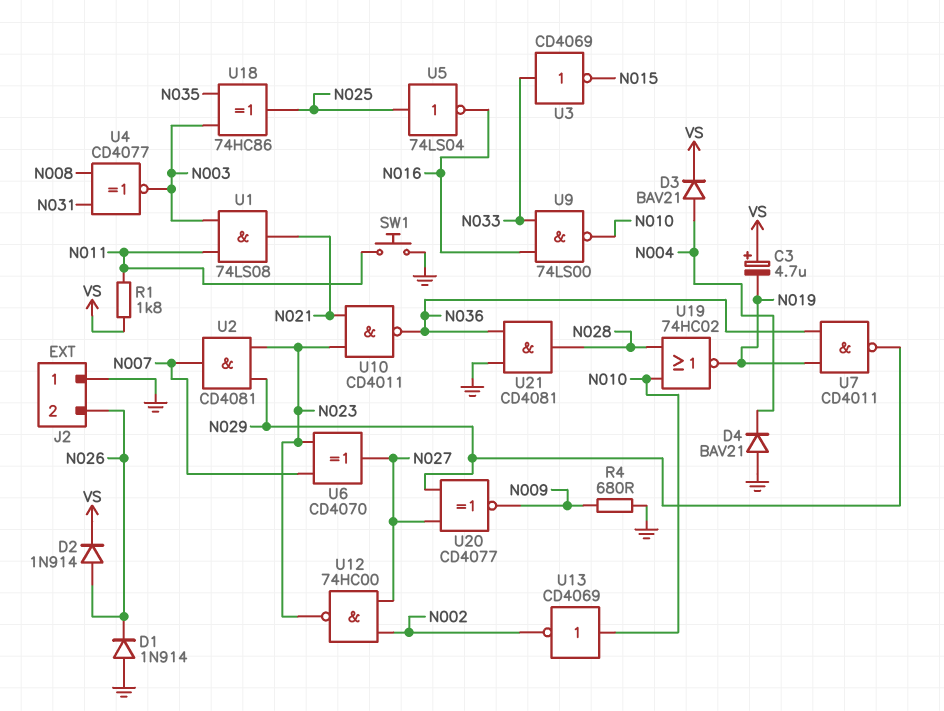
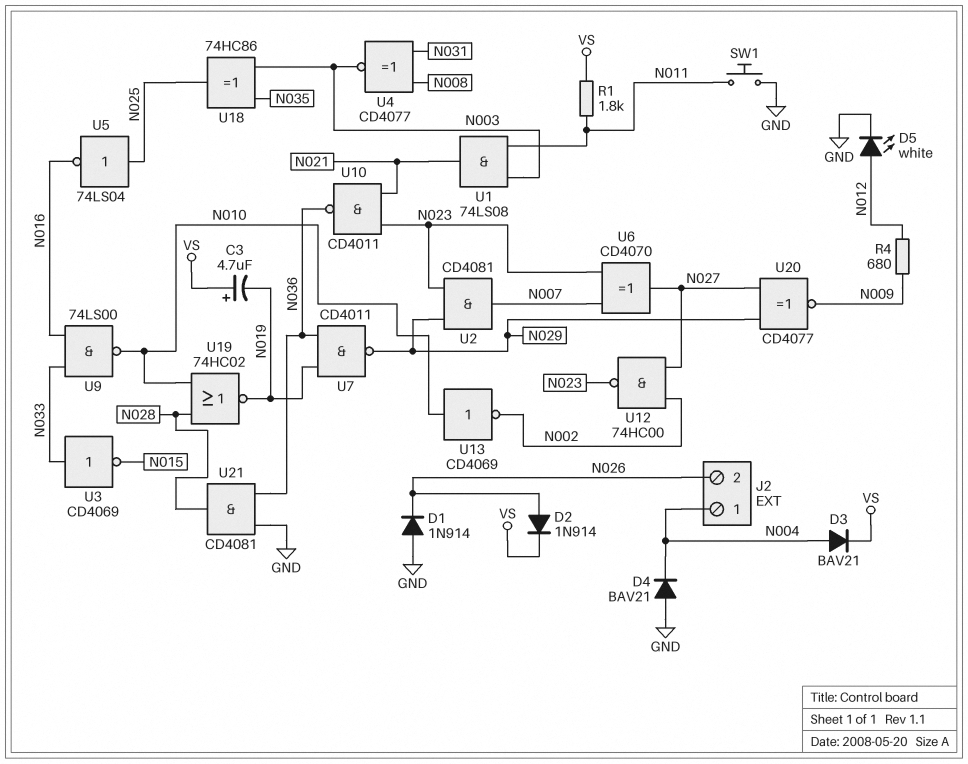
D5: none -> LED white (A N012, K GND)
J2 pin 1: GND -> N004
R4: 680 (GND, N009) -> 680 (N009, N012)

